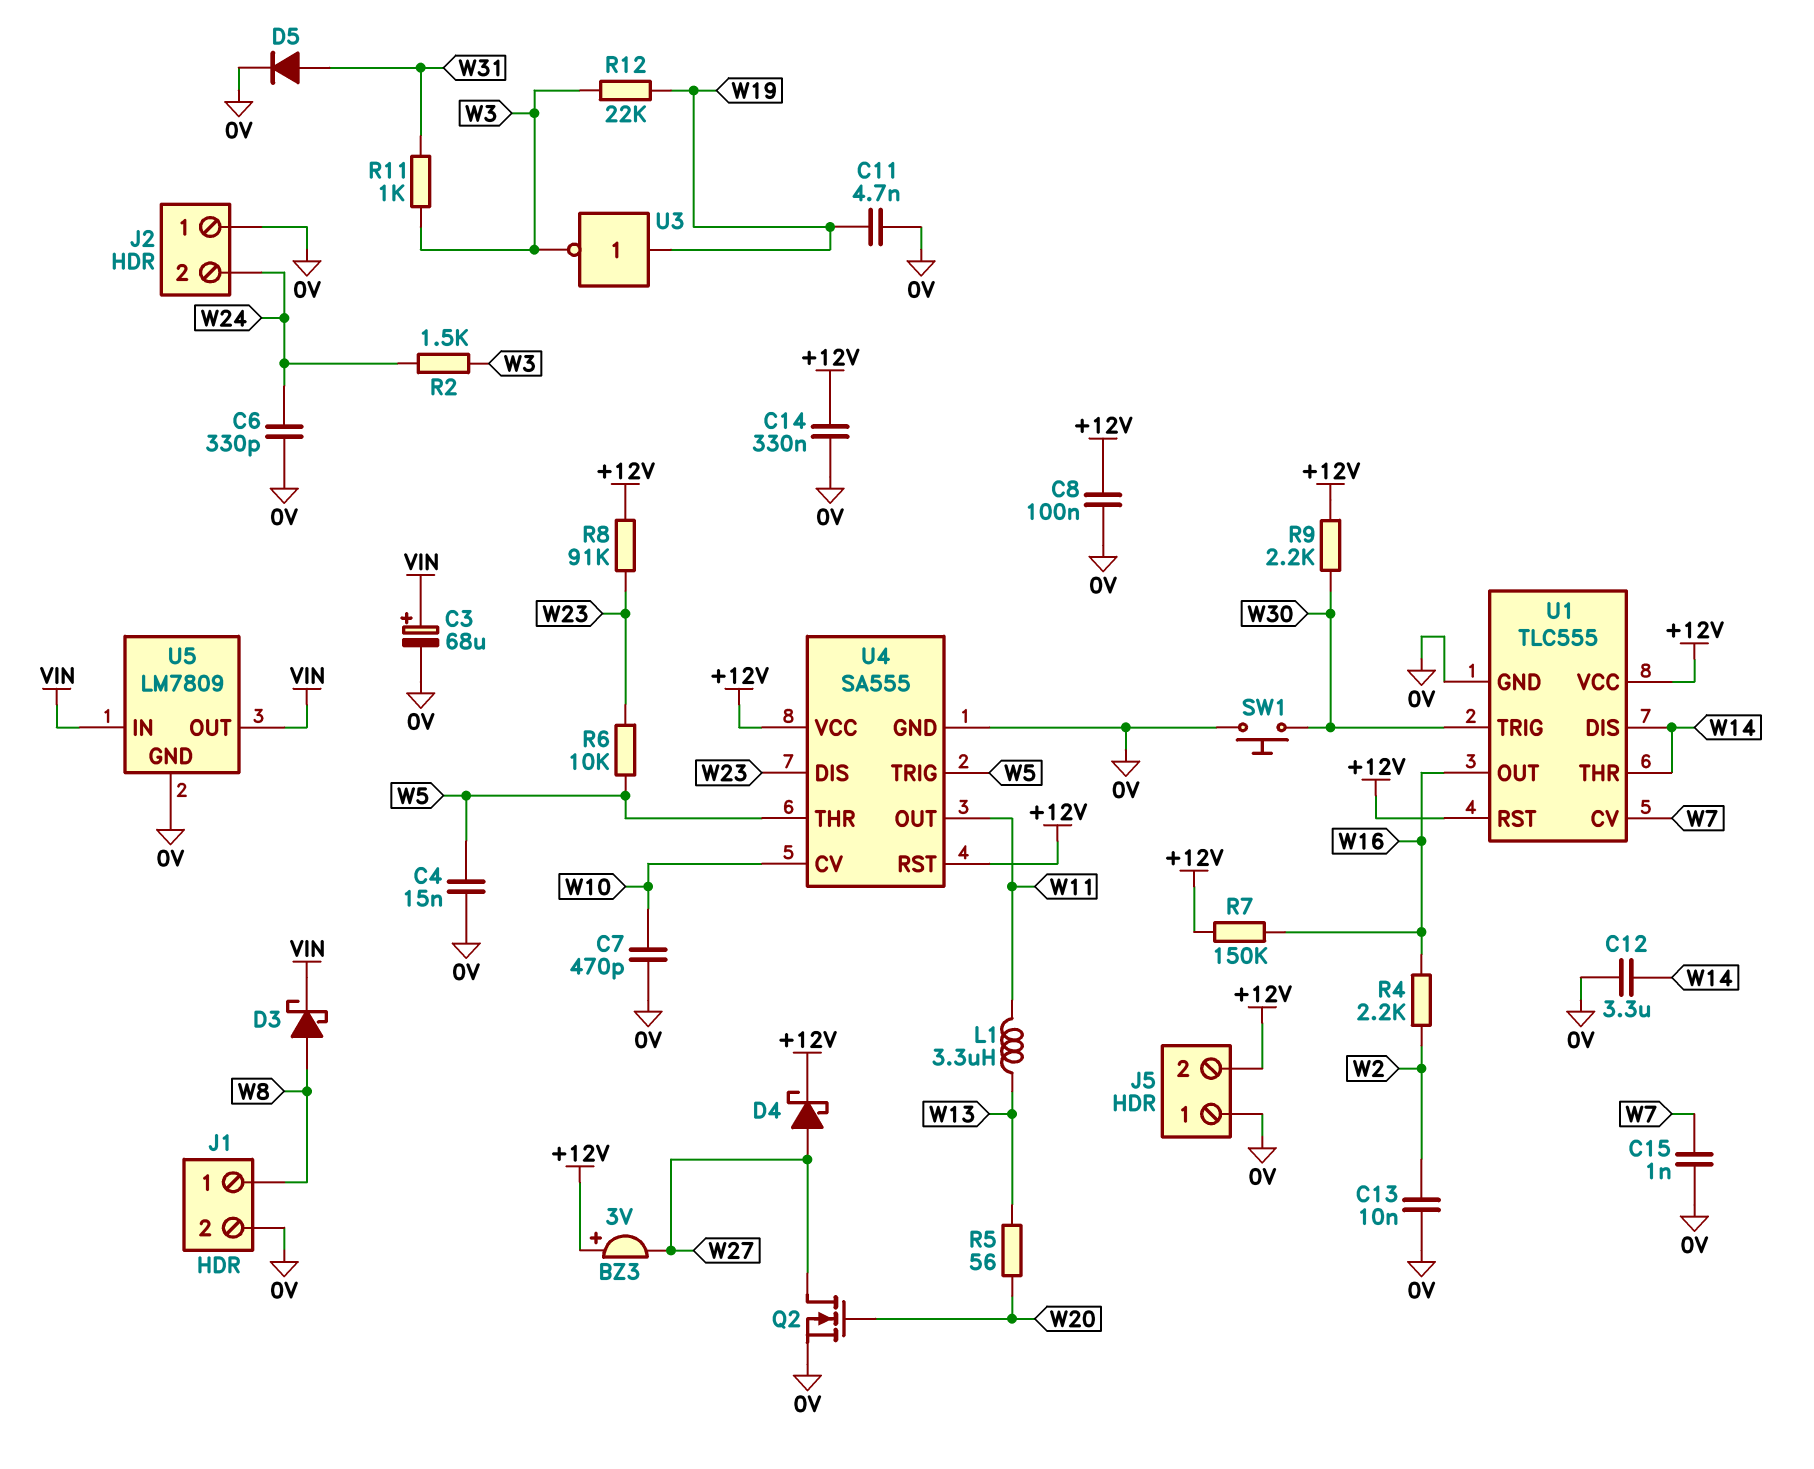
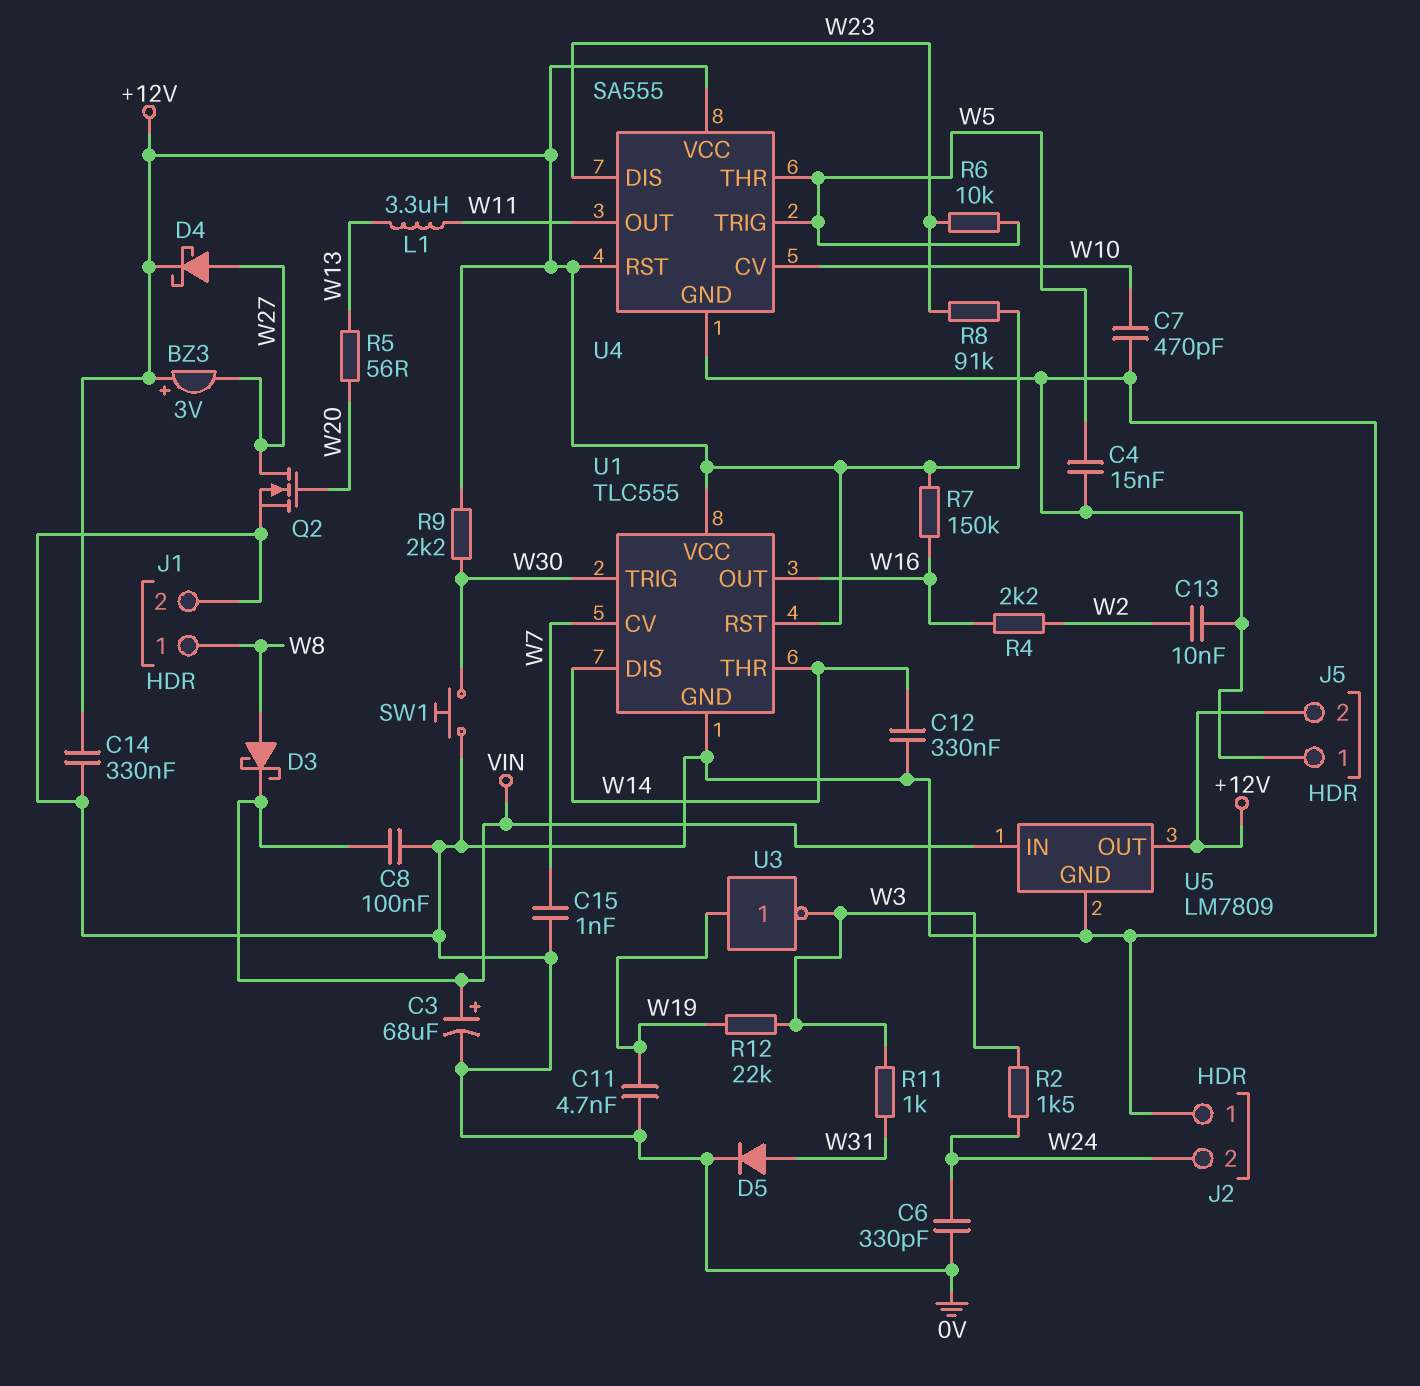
C8: 100nF (+12V, 0V) -> 100nF (0V, VIN)
C12: 3.3uF (0V, W14) -> 330nF (0V, W14)
U5 pin OUT: VIN -> +12V

